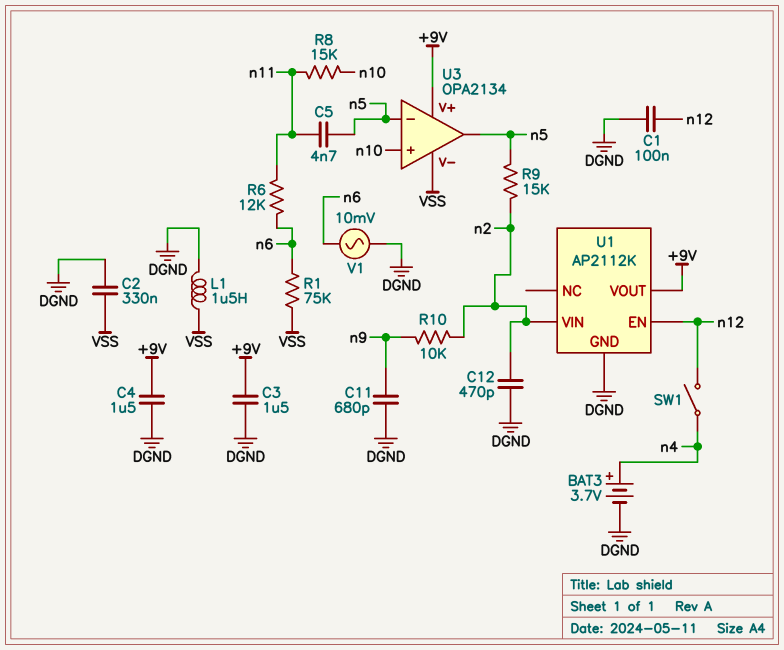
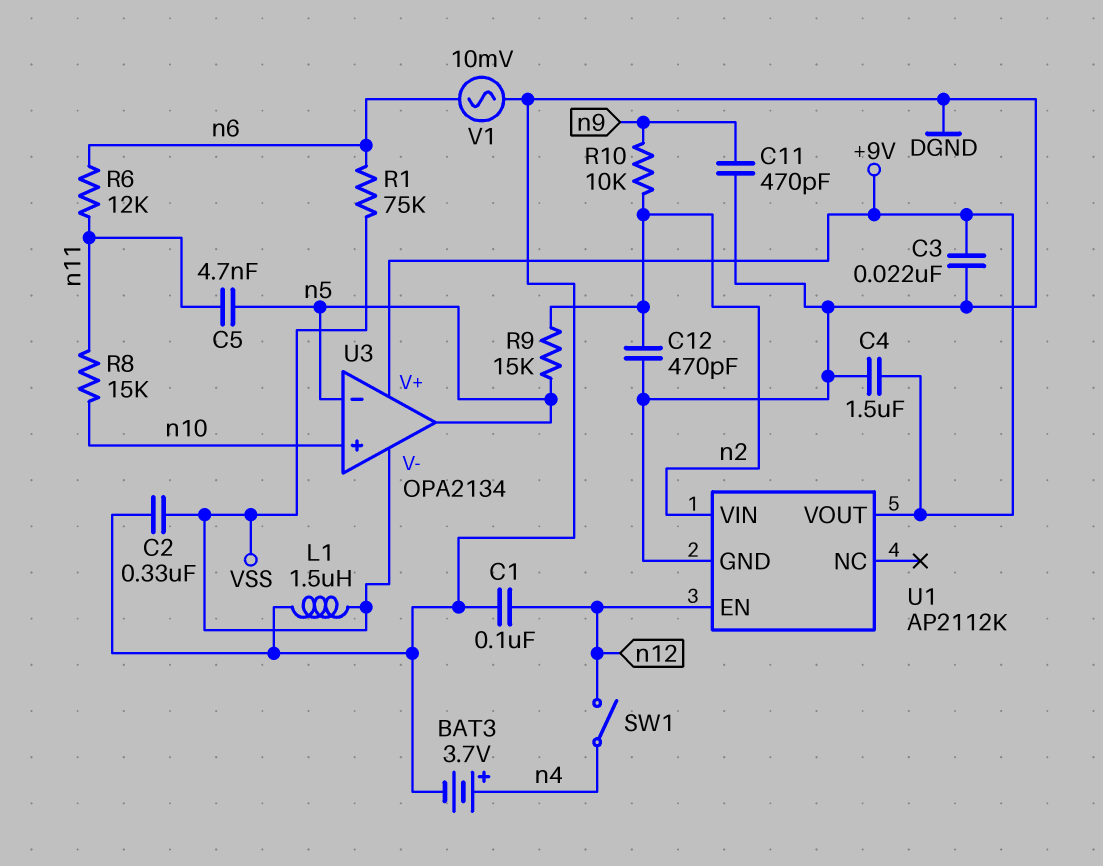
C3: 1.5uF (+9V, DGND) -> 22nF (+9V, DGND)
C11: 680pF (DGND, n9) -> 470pF (DGND, n9)

